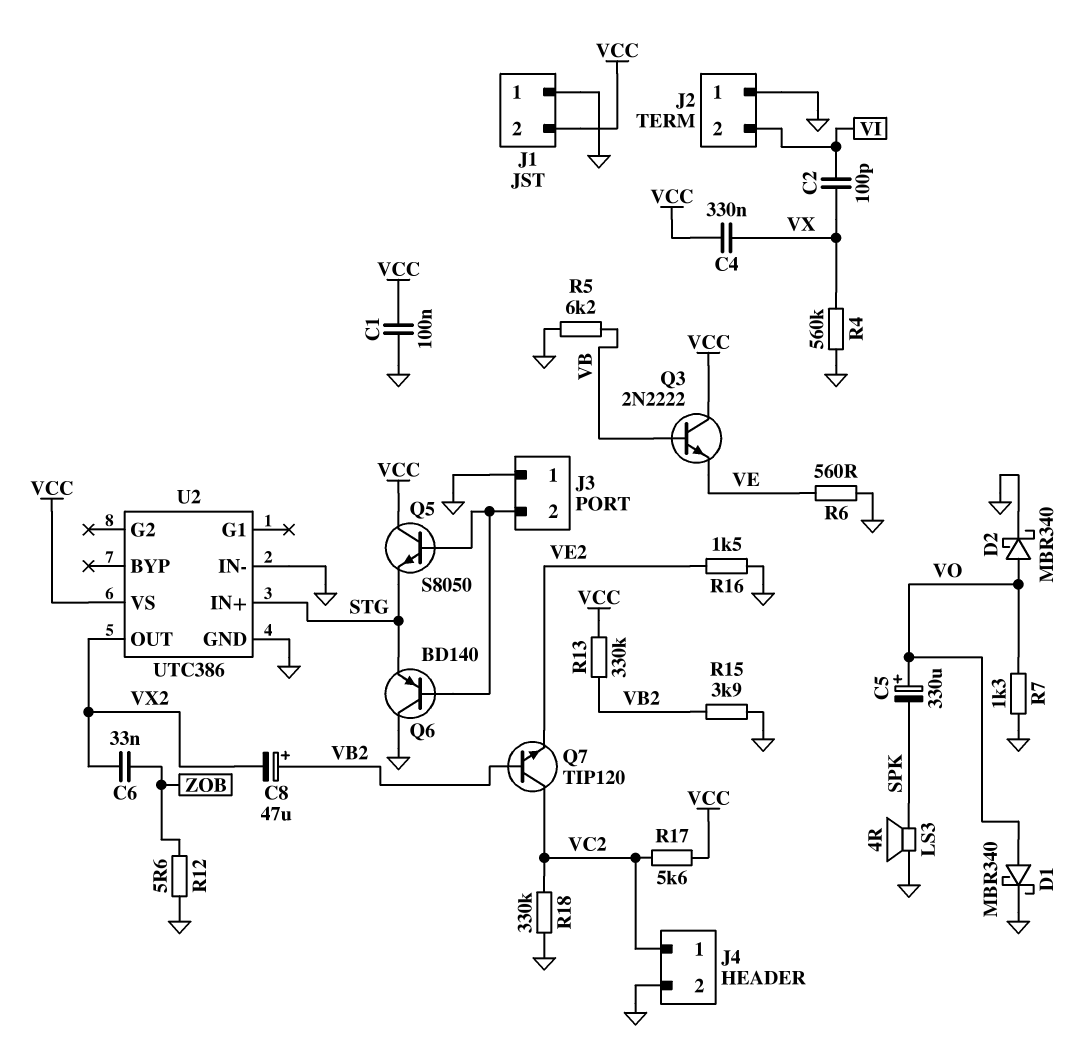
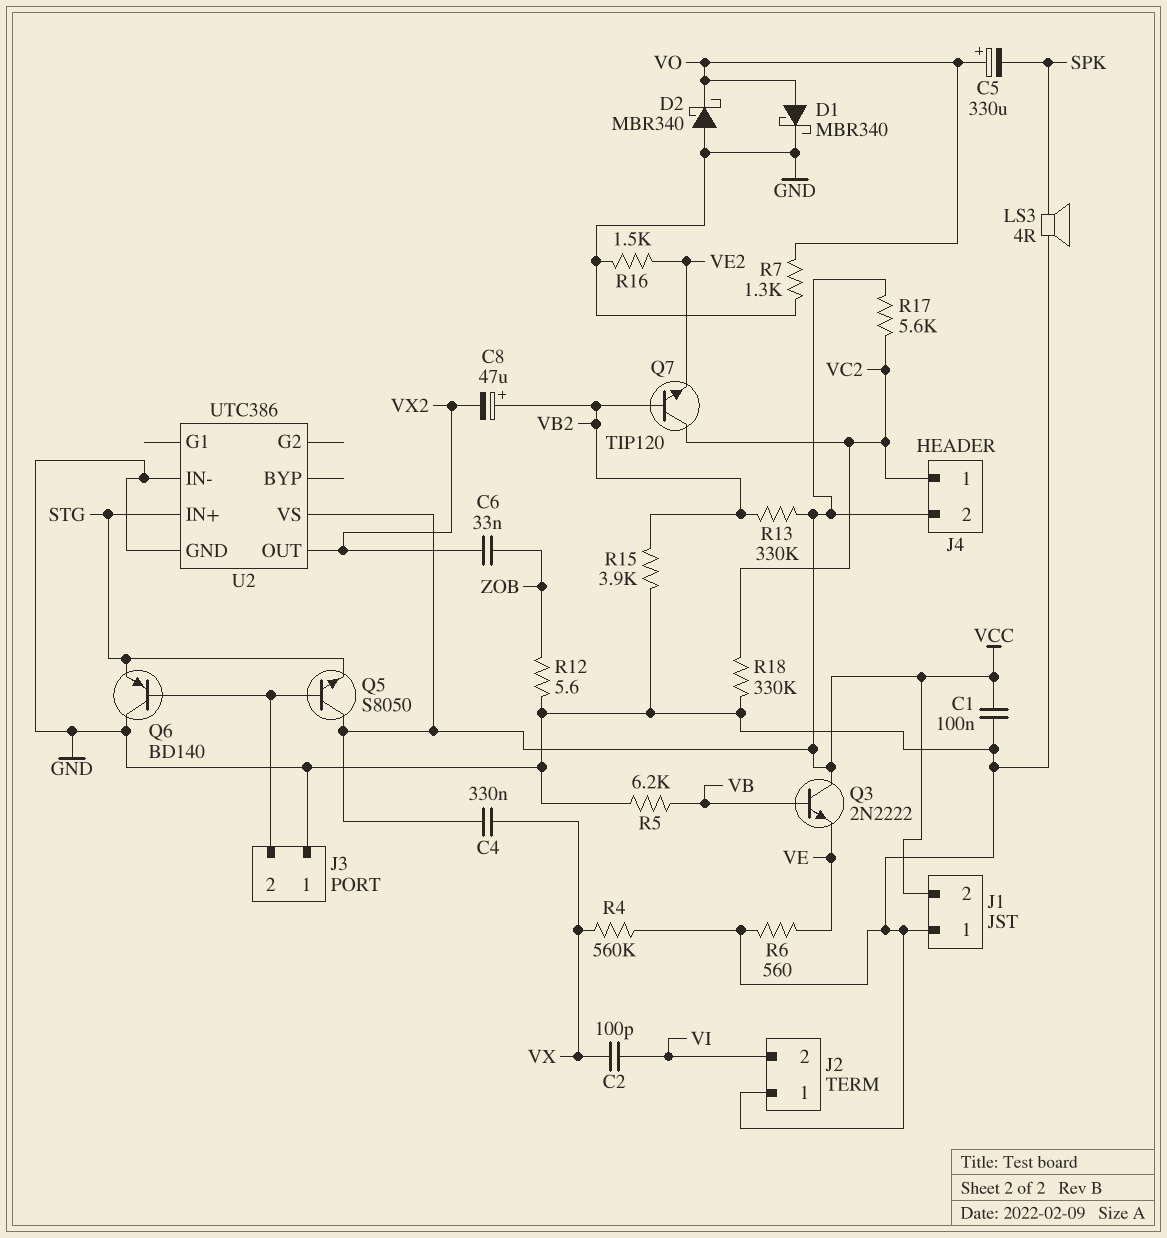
D2: schottky MBR340 (A VO, K GND) -> schottky MBR340 (A GND, K VO)
J4 pin 2: GND -> VCC

